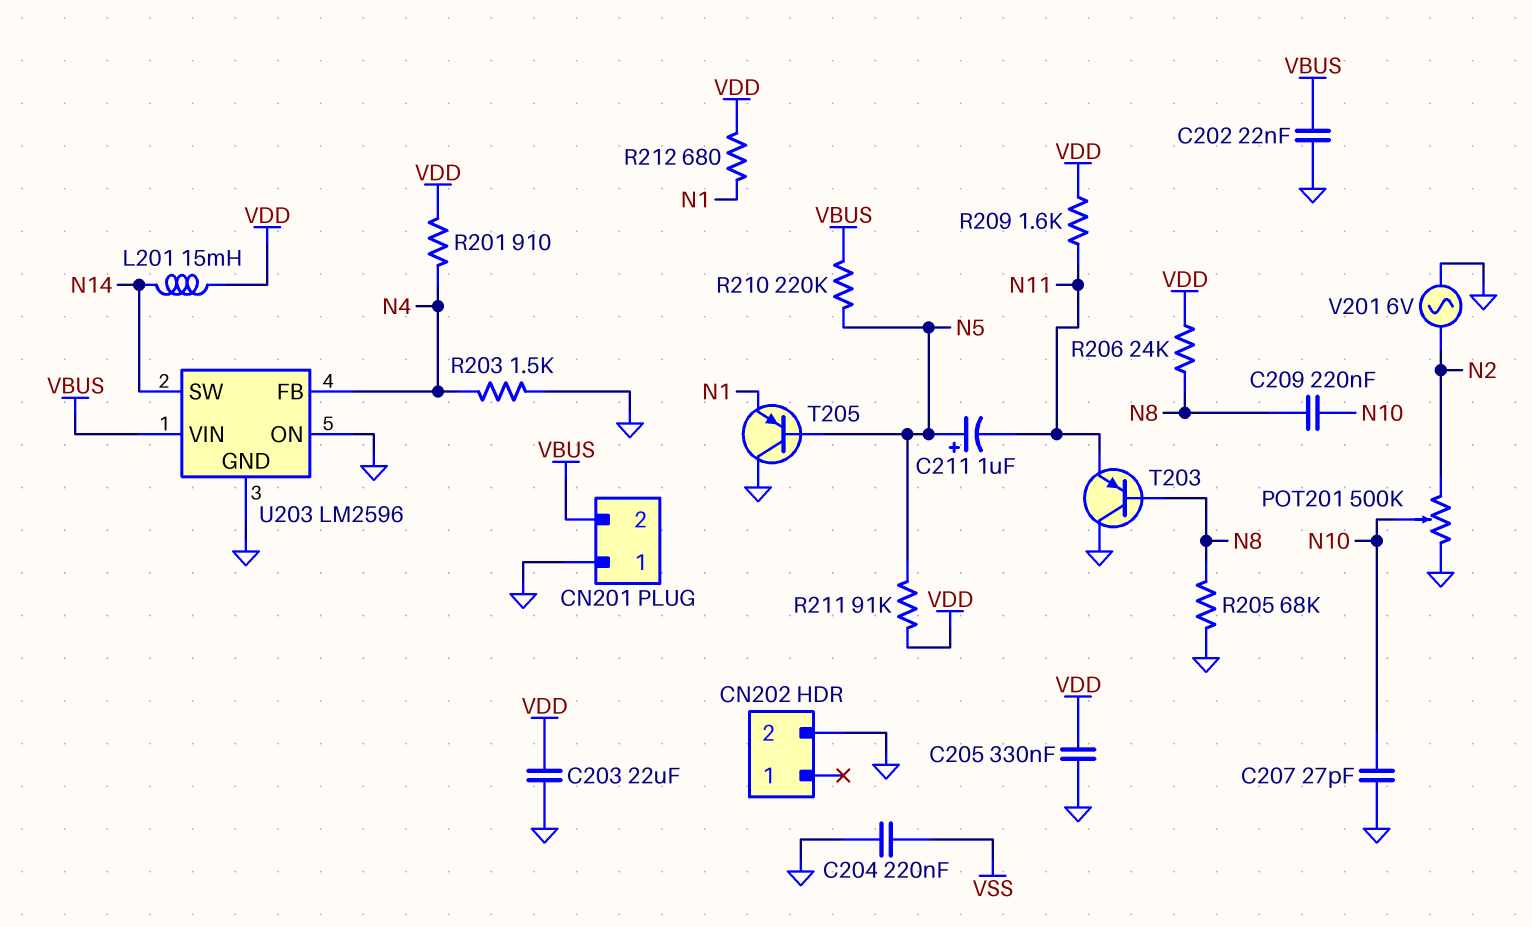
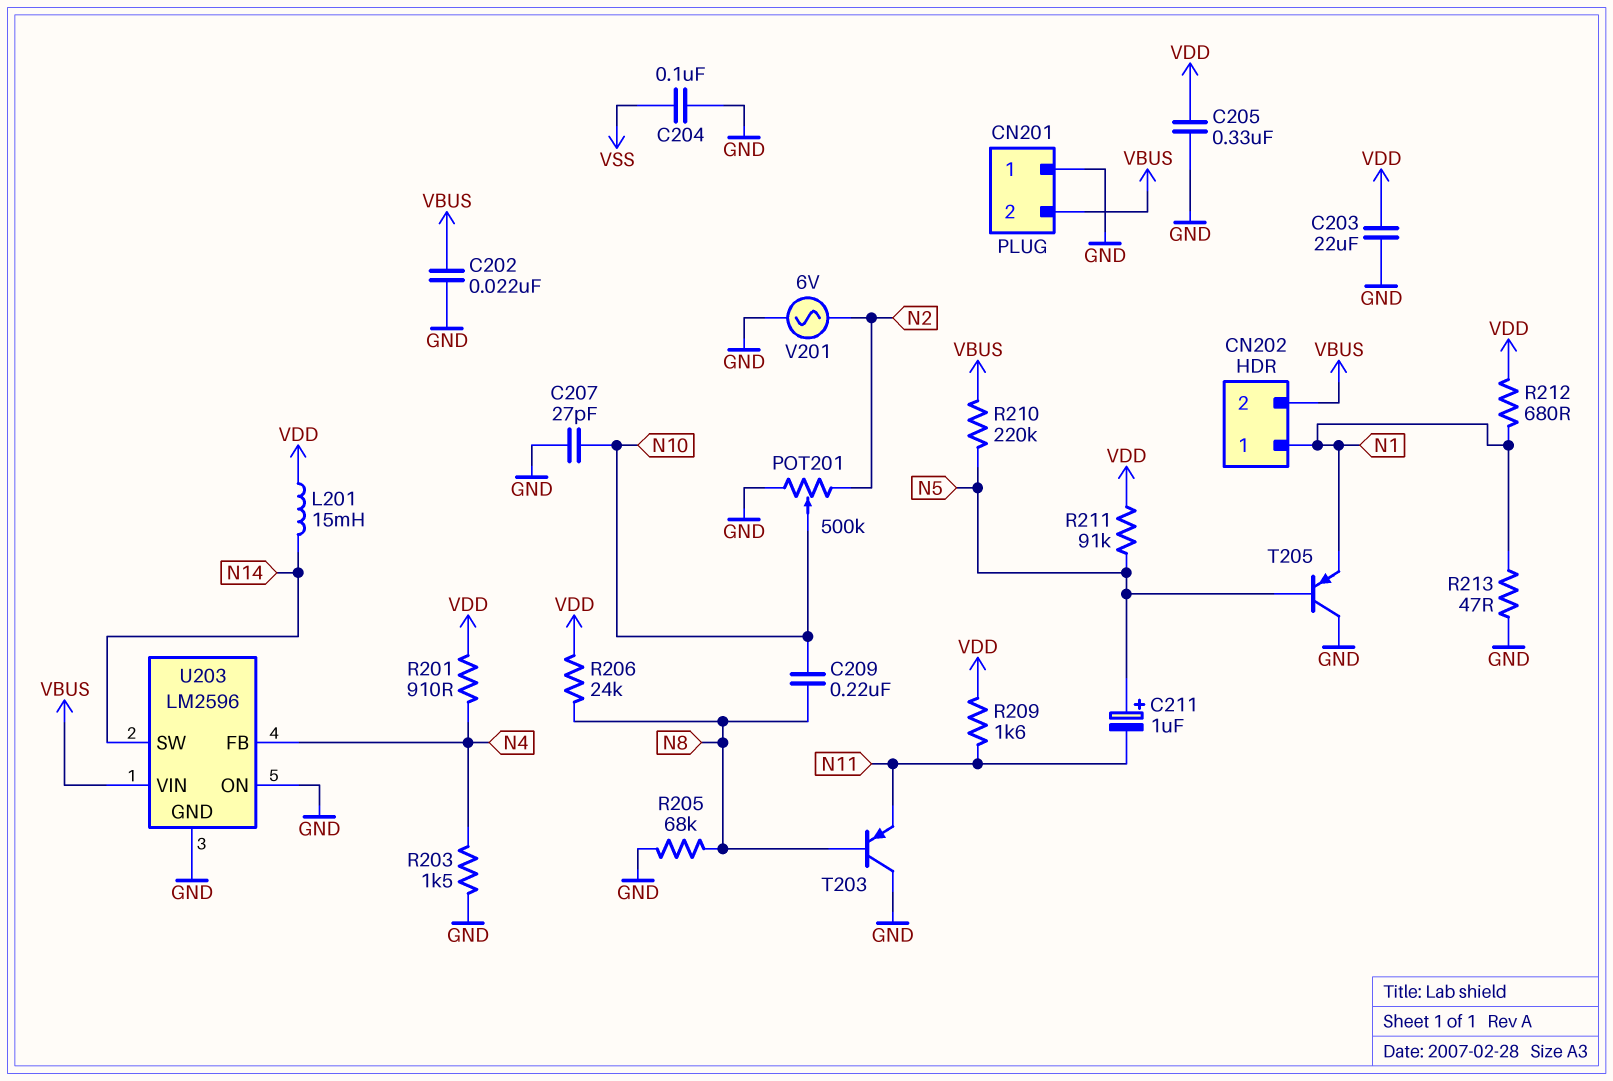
C204: 220nF (GND, VSS) -> 100nF (GND, VSS)
CN202 pin 1: none -> N1
CN202 pin 2: GND -> VBUS
R213: none -> 47 (GND, N1)

